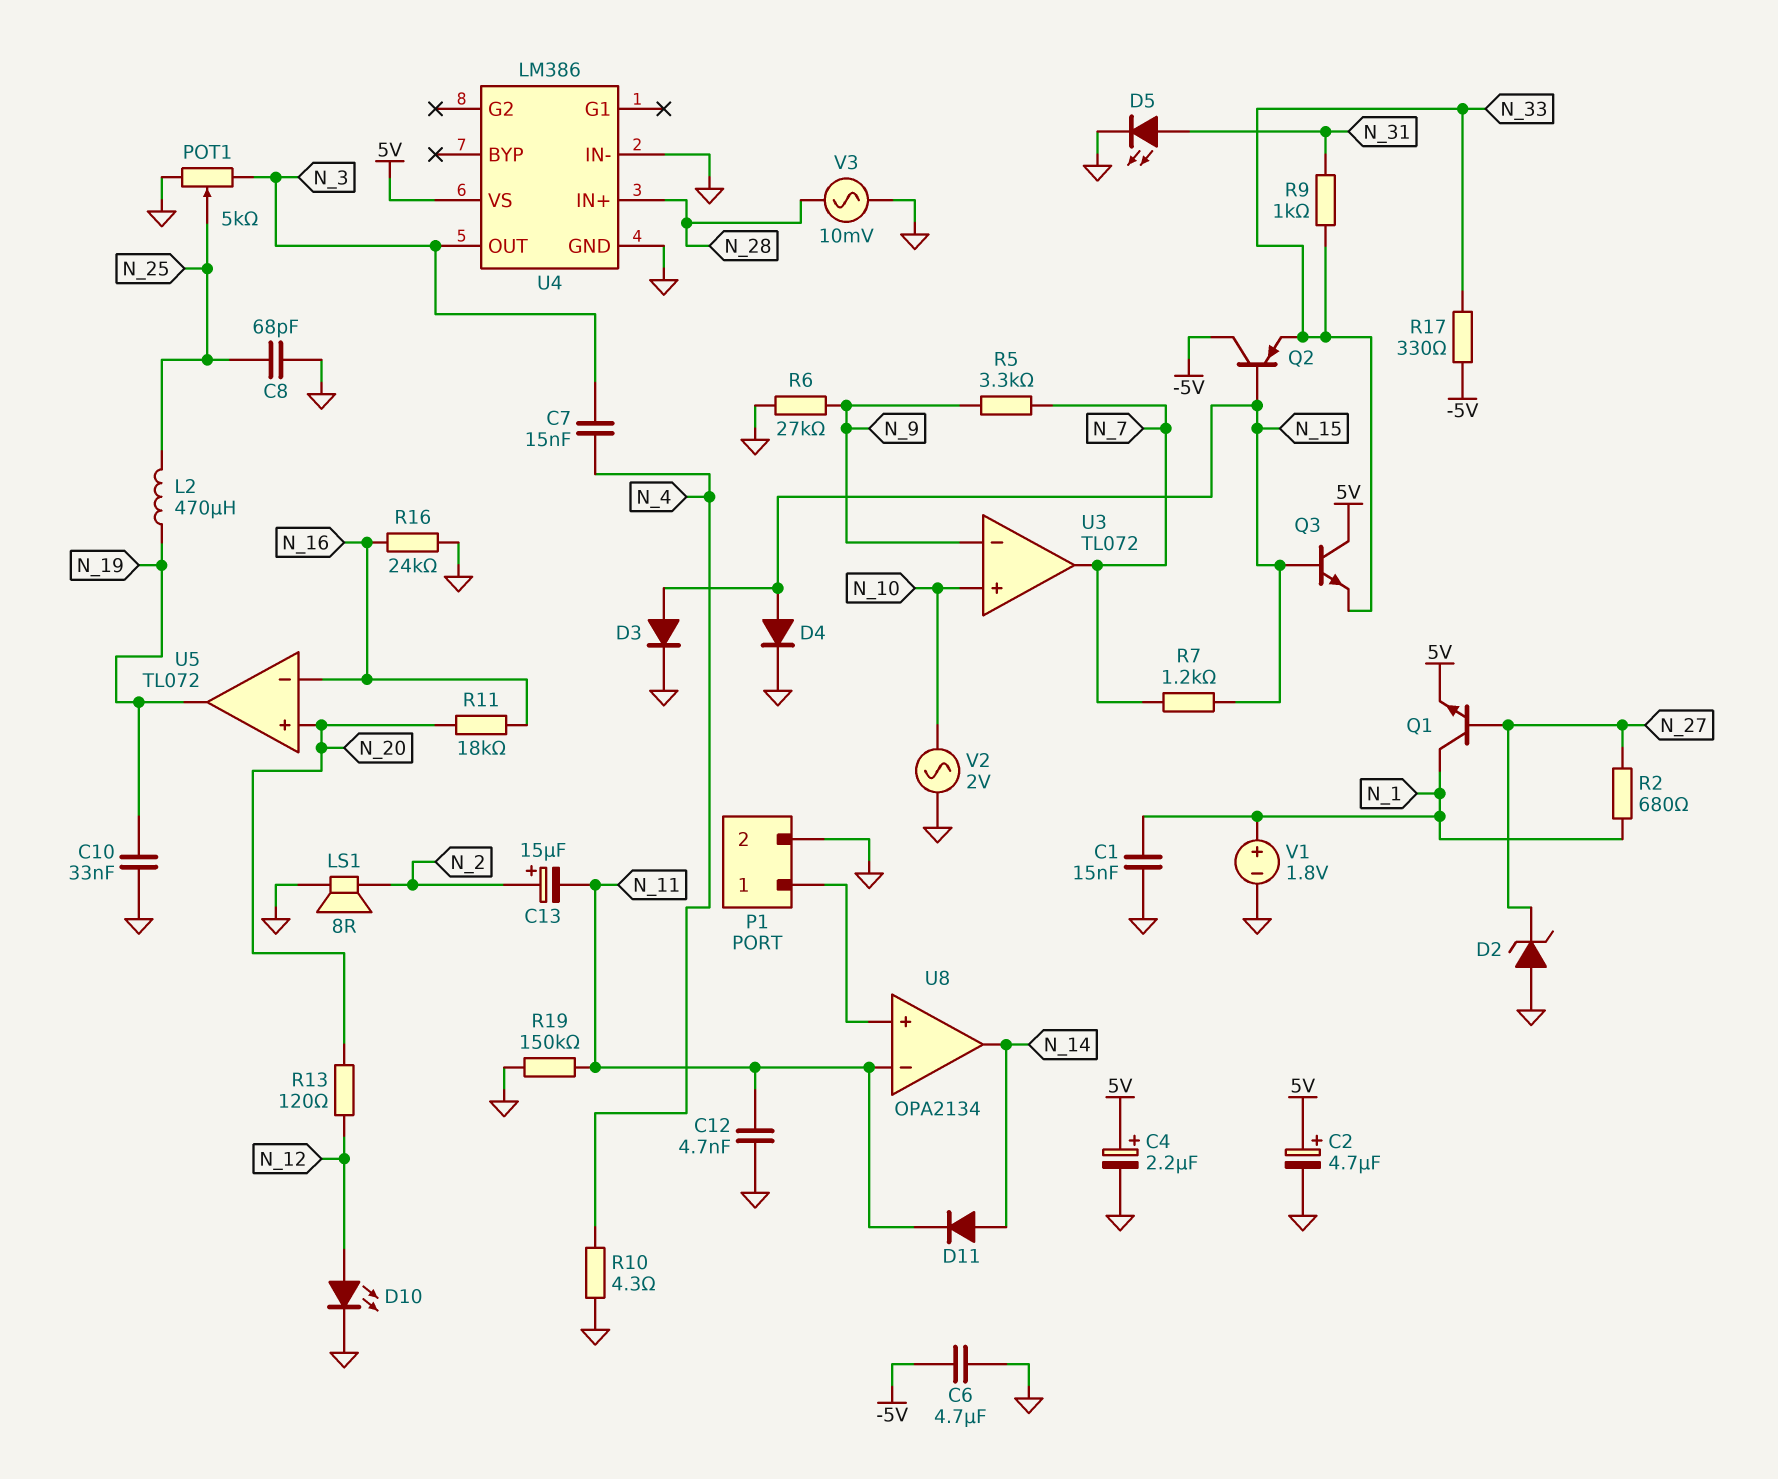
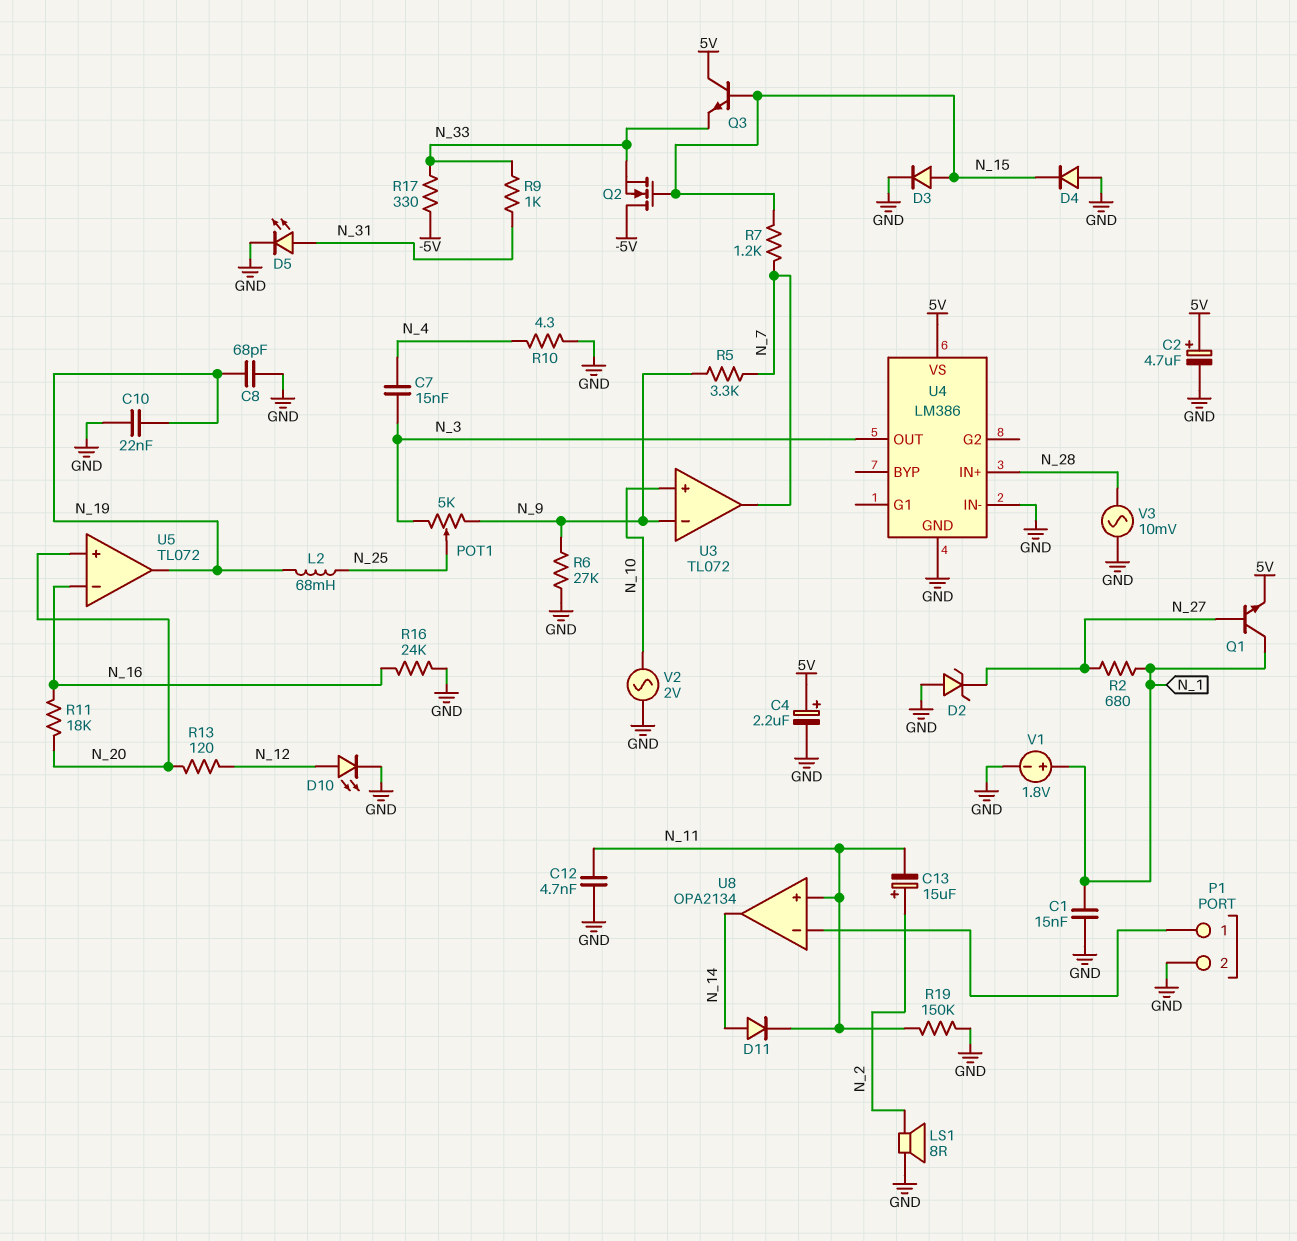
C6: 4.7uF (-5V, GND) -> none
C8: 68pF (GND, N_25) -> 68pF (GND, N_19)
C10: 33nF (GND, N_19) -> 22nF (GND, N_19)
D4: diode (A N_15, K GND) -> diode (A GND, K N_15)
L2: 470uH (N_19, N_25) -> 68mH (N_19, N_25)
POT1: 5k (GND, N_3, wiper N_25) -> 5k (N_3, N_9, wiper N_25)
Q2: PNP (B N_15, C -5V, E N_33) -> NMOS (G N_15, D -5V, S N_33)
U8 pin in+: P1/1 -> N_11
U8 pin in-: N_11 -> P1/1

